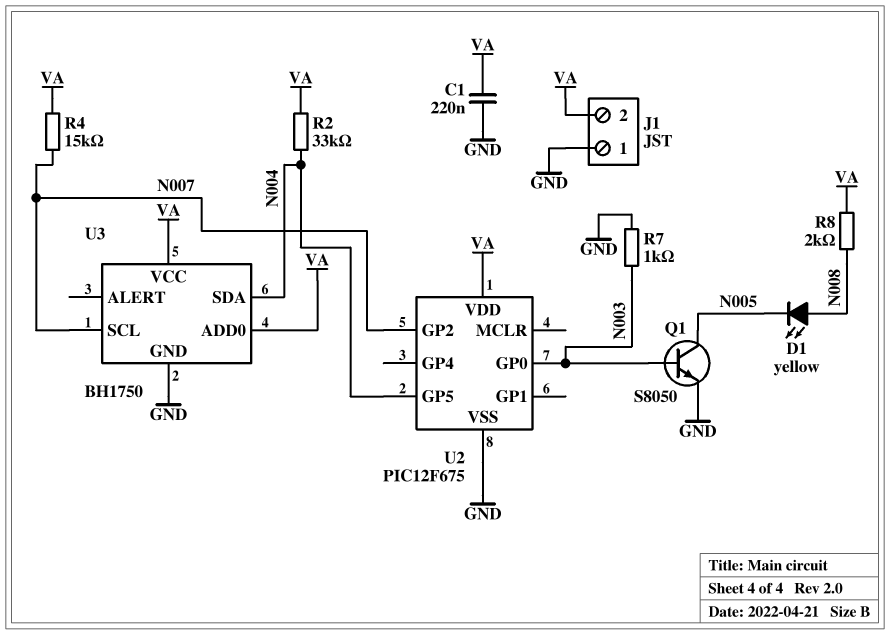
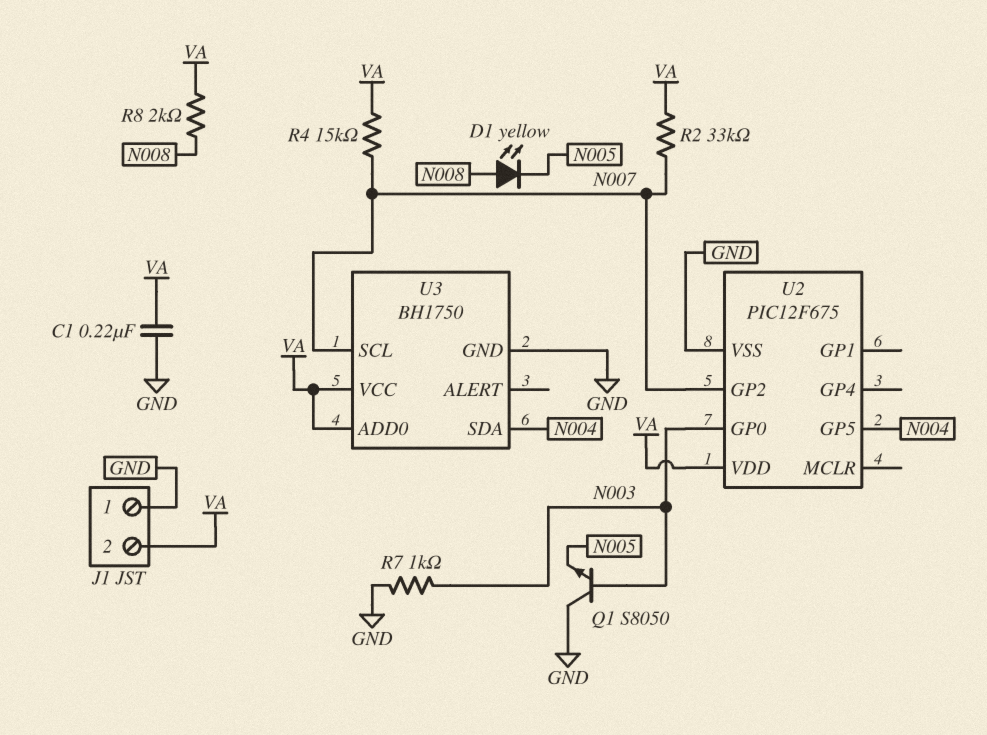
Q1: NPN S8050 (B N003, C N005, E GND) -> NPN S8050 (B N003, C GND, E N005)
R2: 33k (N004, VA) -> 33k (N007, VA)

